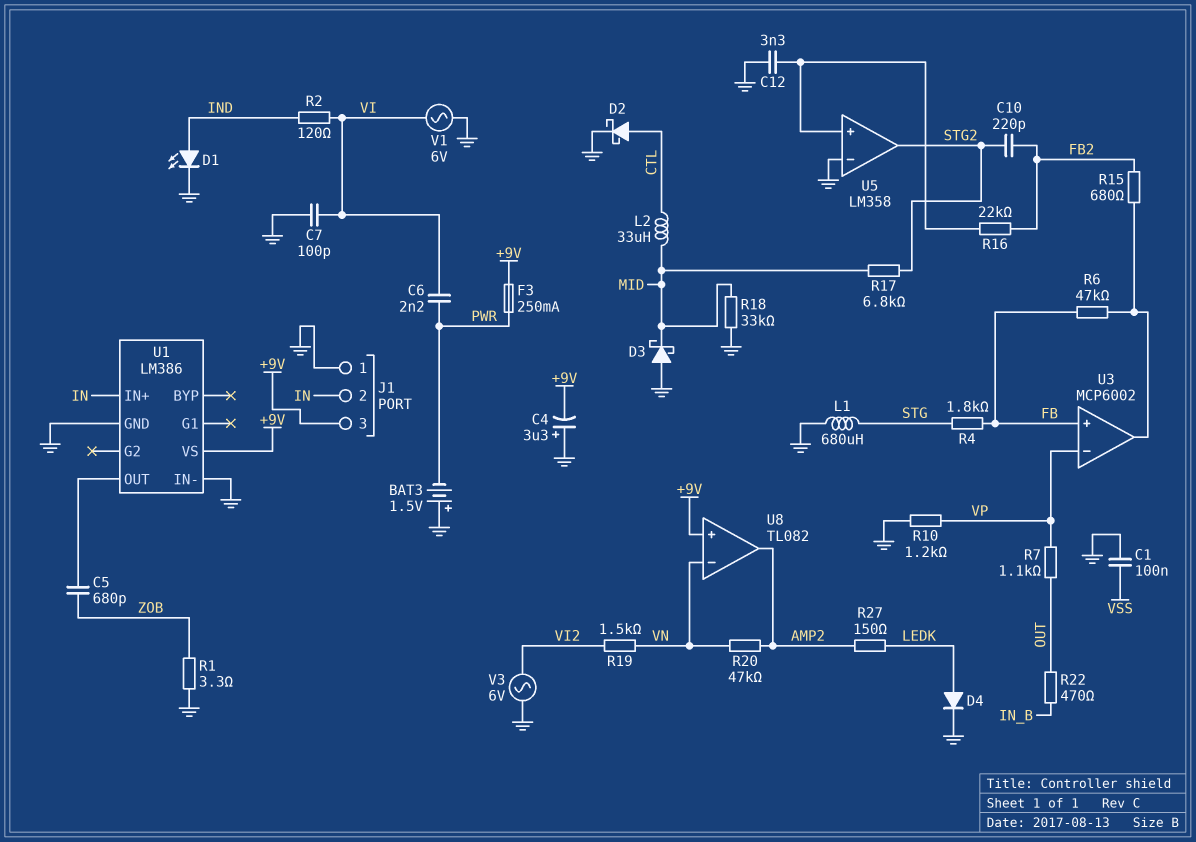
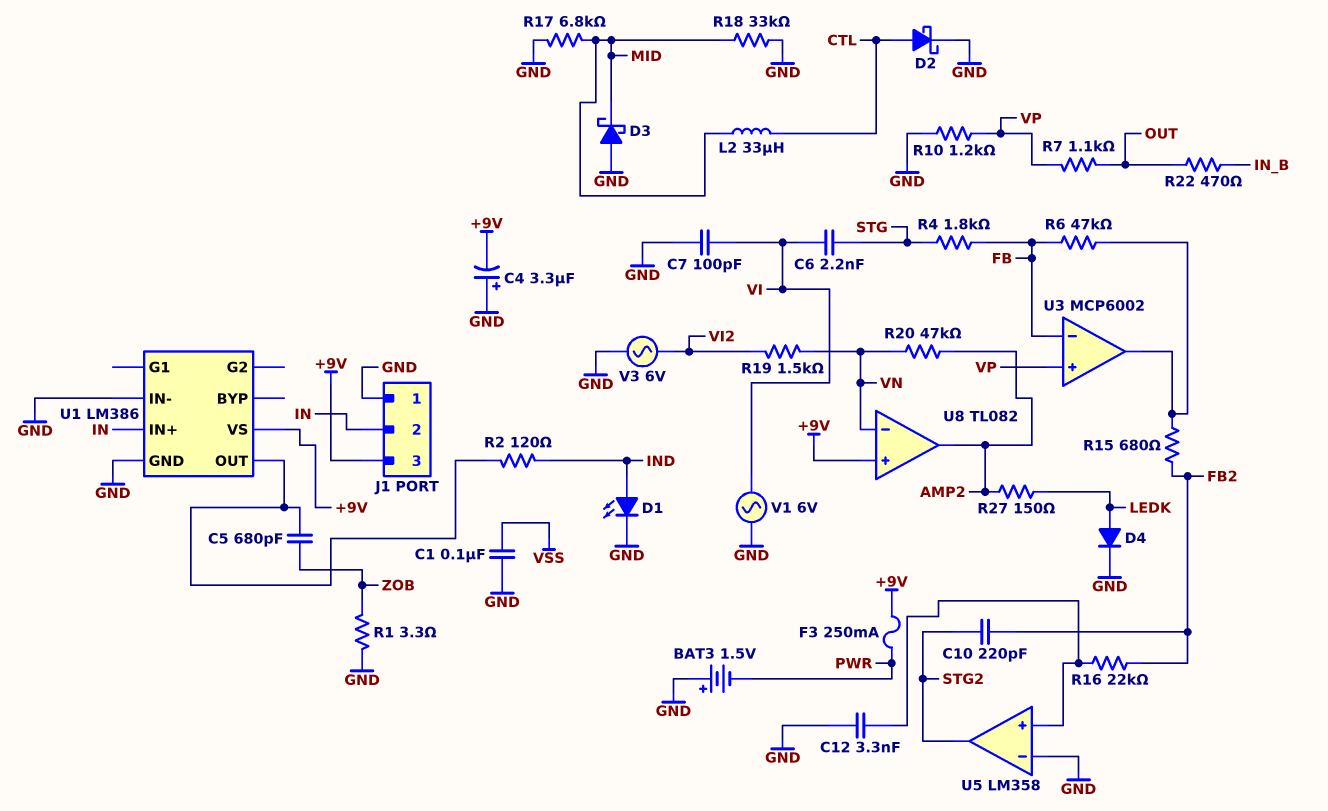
C6: 2.2nF (PWR, VI) -> 2.2nF (STG, VI)
L1: 680uH (GND, STG) -> none
R2: 120 (IND, VI) -> 120 (IND, U1/OUT)
R17: 6.8k (MID, STG2) -> 6.8k (GND, MID)
U3 pin in+: FB -> VP
U3 pin in-: VP -> FB

